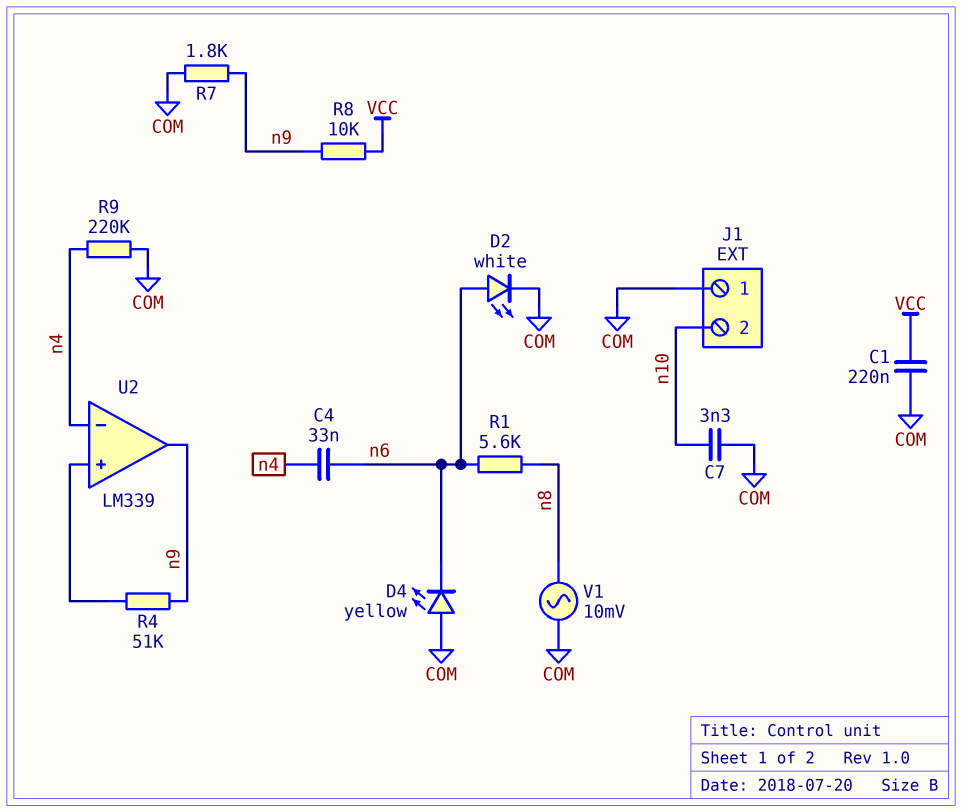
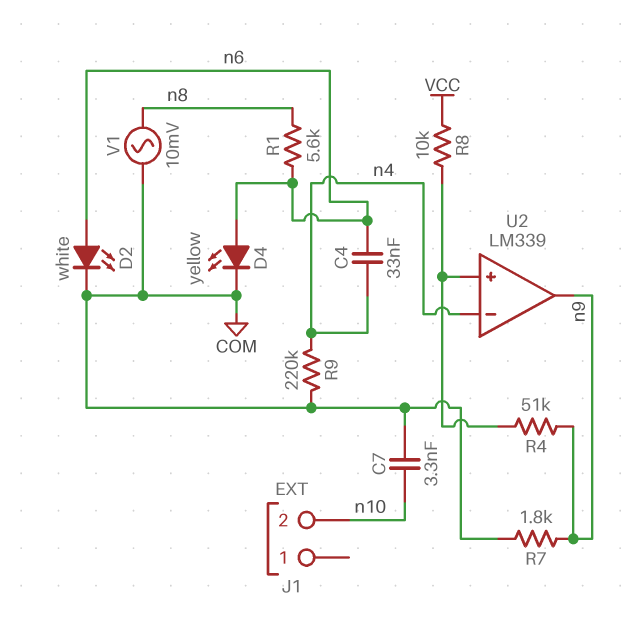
C1: 220nF (COM, VCC) -> none
D4: LED yellow (A COM, K n6) -> LED yellow (A n6, K COM)
J1 pin 1: COM -> none
R8: 10k (VCC, n9) -> 10k (U2/in+, VCC)

